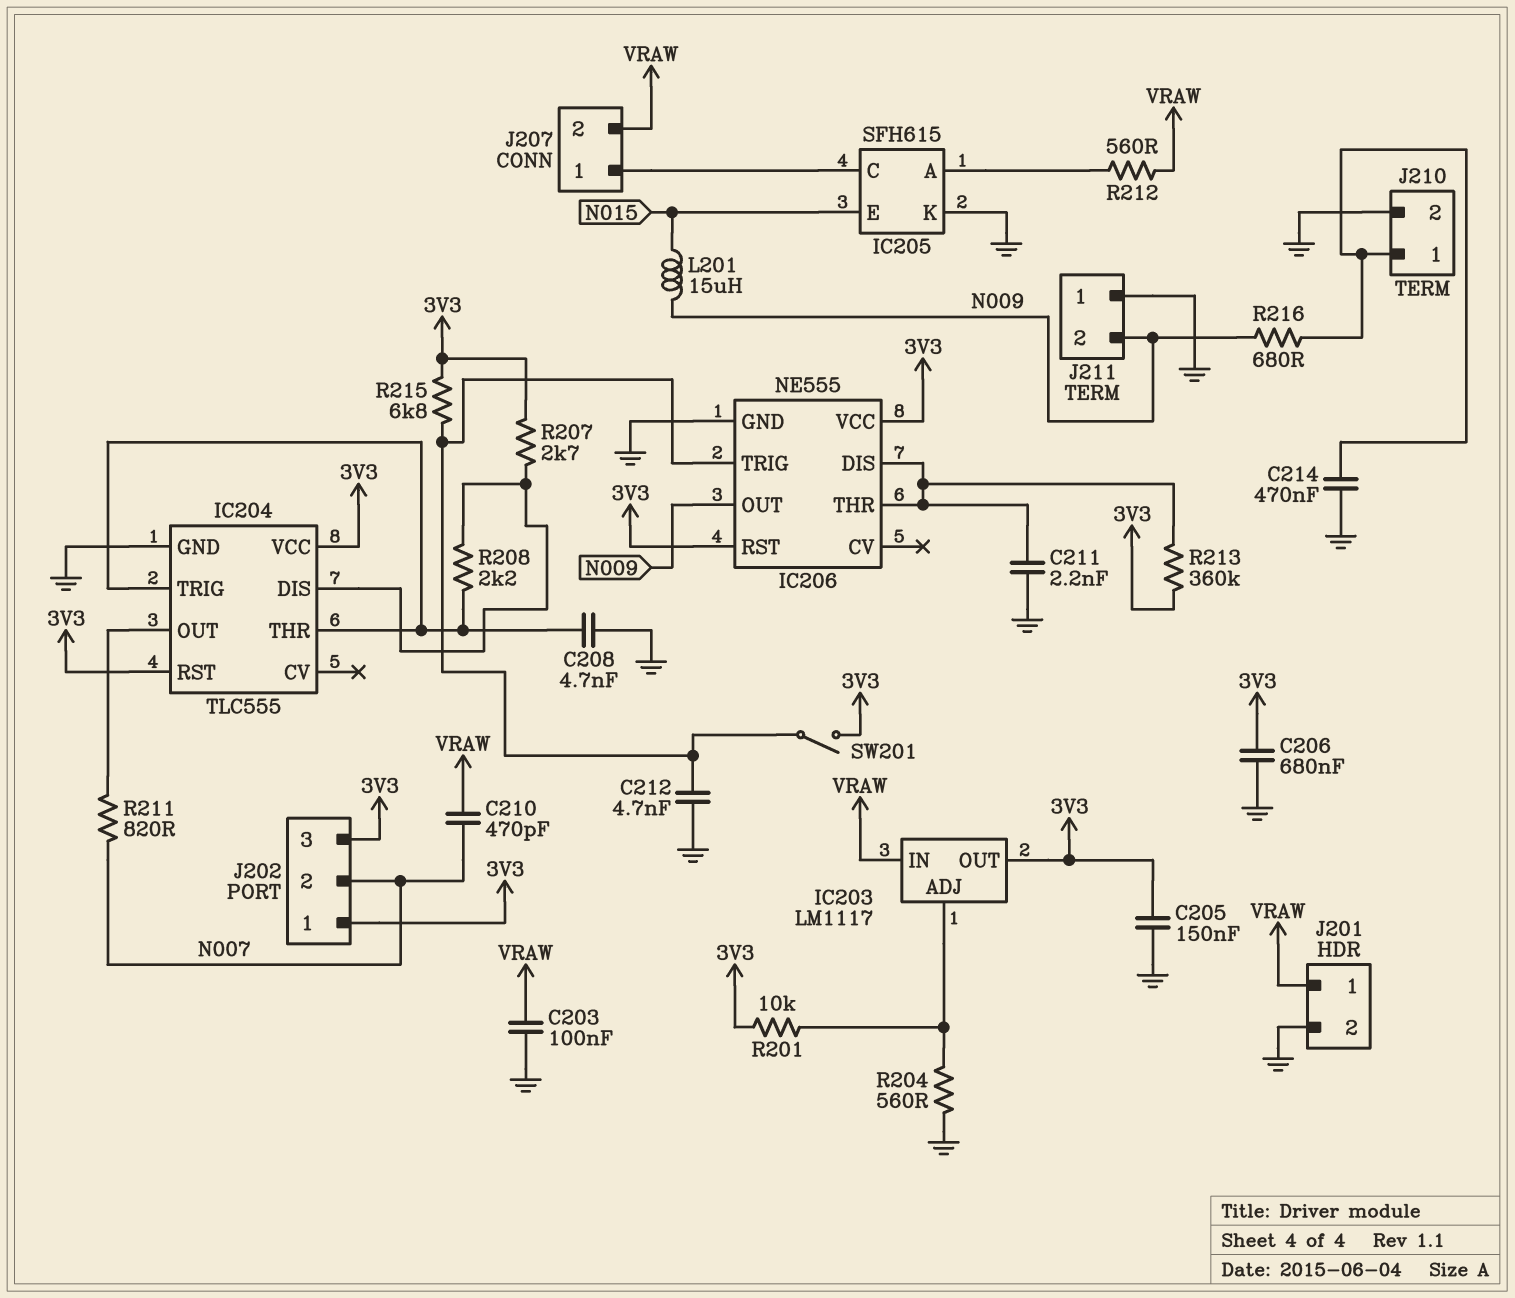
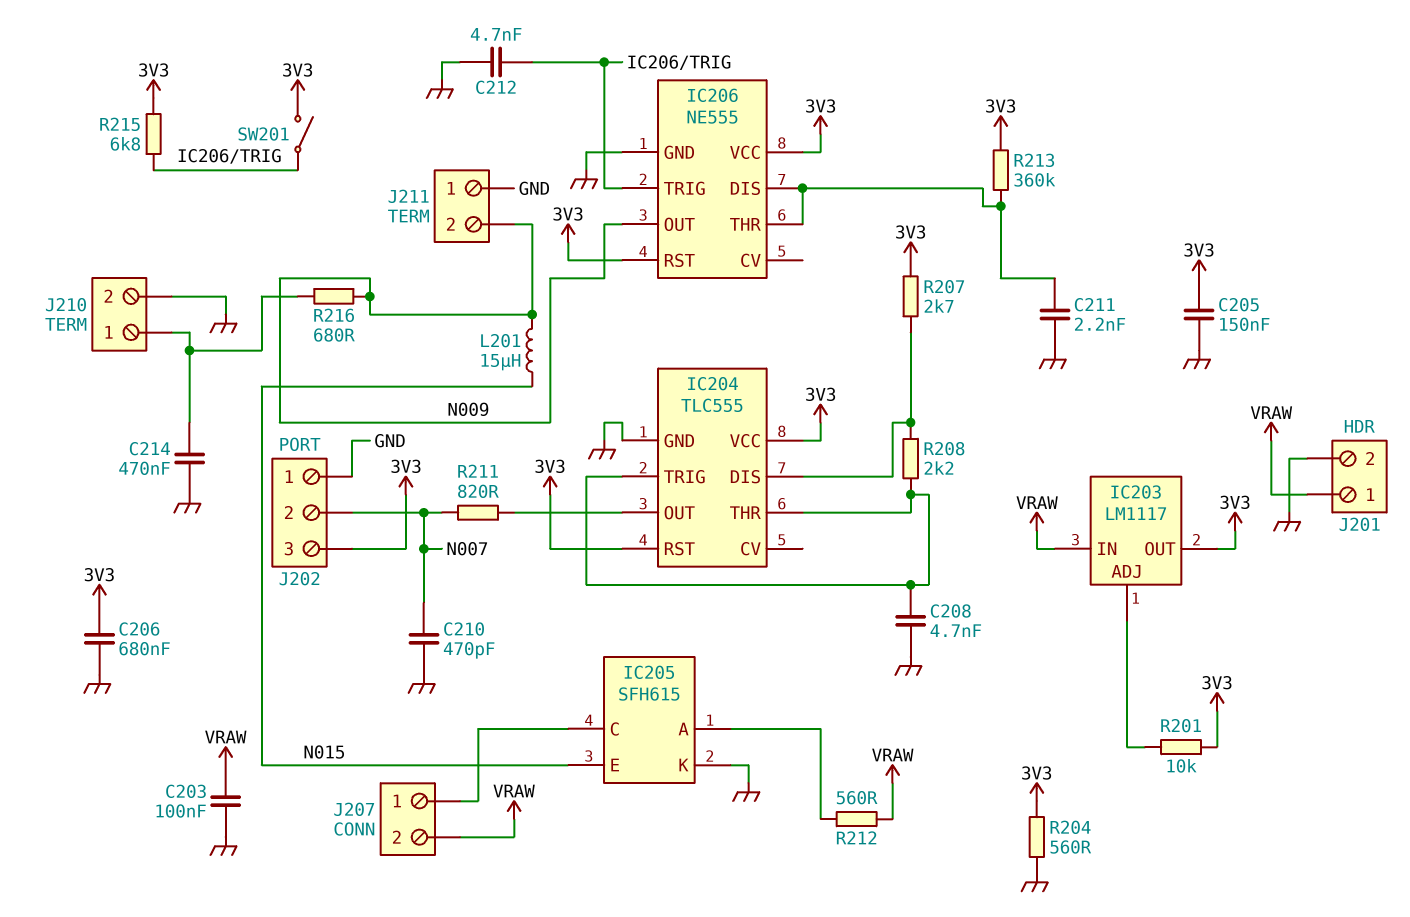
C210: 470pF (N007, VRAW) -> 470pF (GND, N007)
J202 pin 1: 3V3 -> GND
R204: 560 (GND, IC203/ADJ) -> 560 (3V3, GND)

